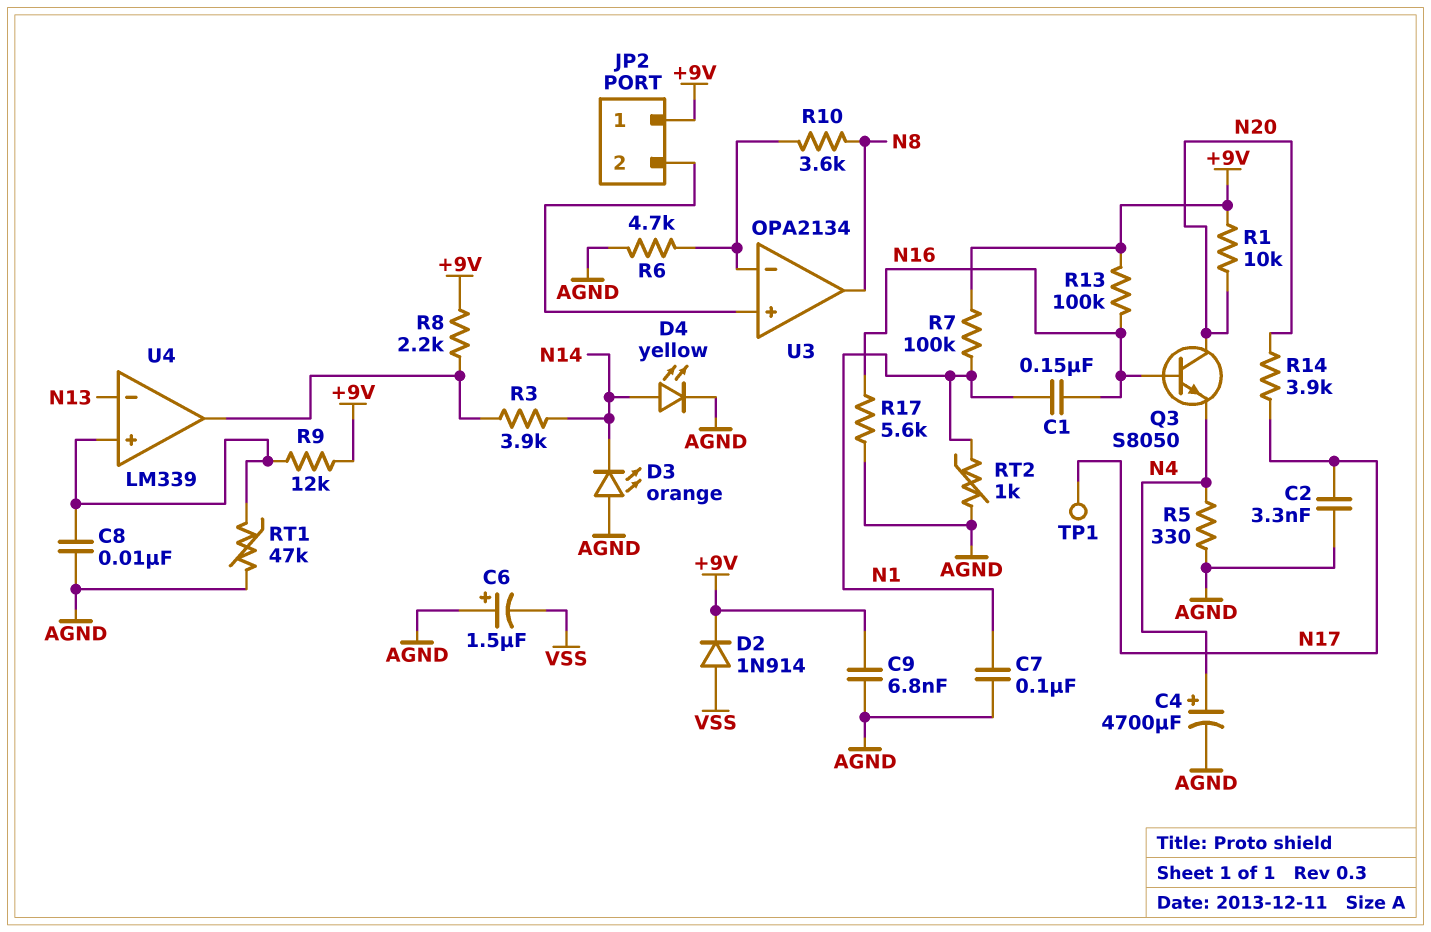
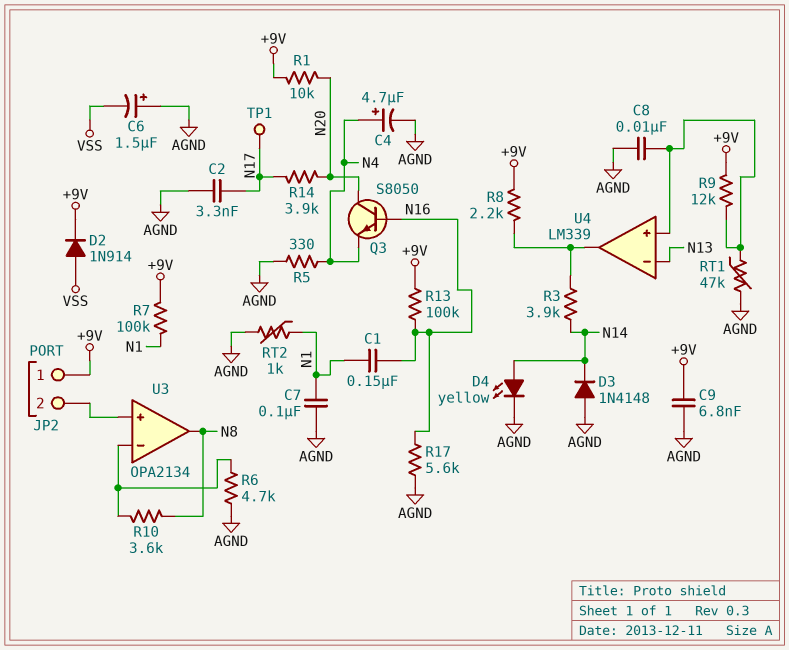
C4: 4700uF (plus N4, minus AGND) -> 4.7uF (plus N4, minus AGND)
D3: LED orange (A AGND, K N14) -> diode 1N4148 (A AGND, K N14)

